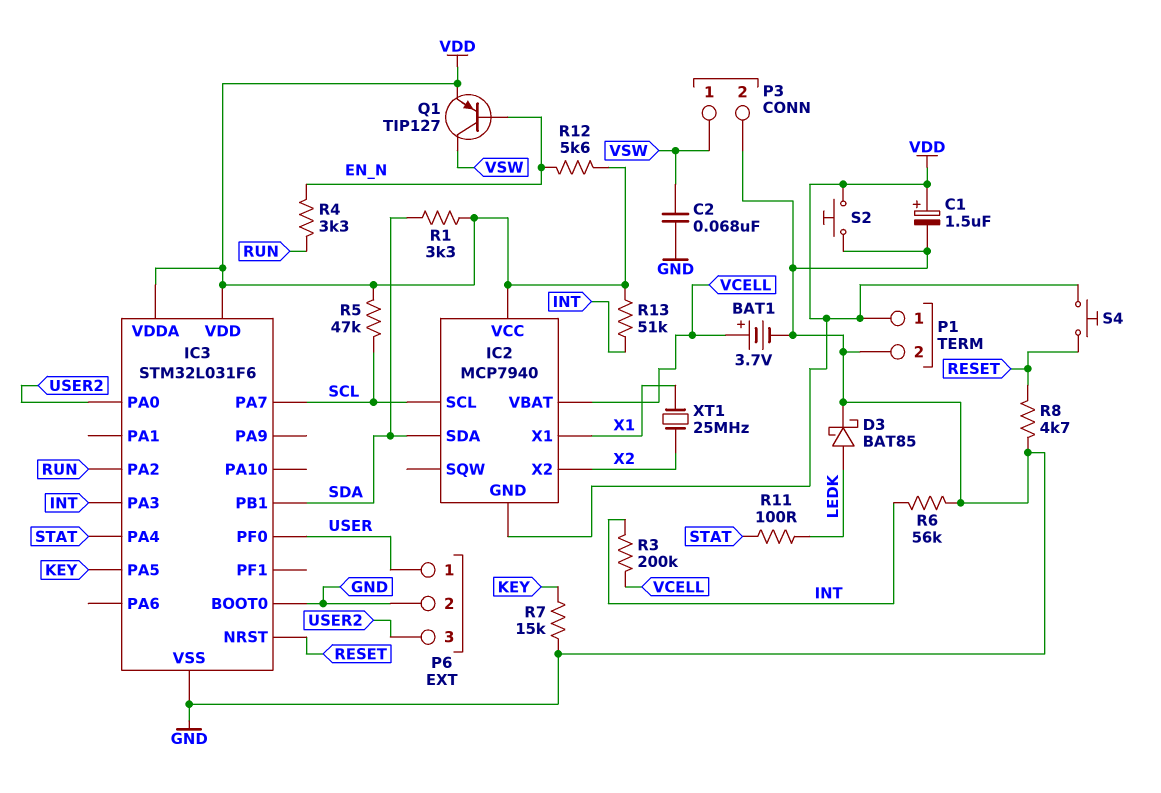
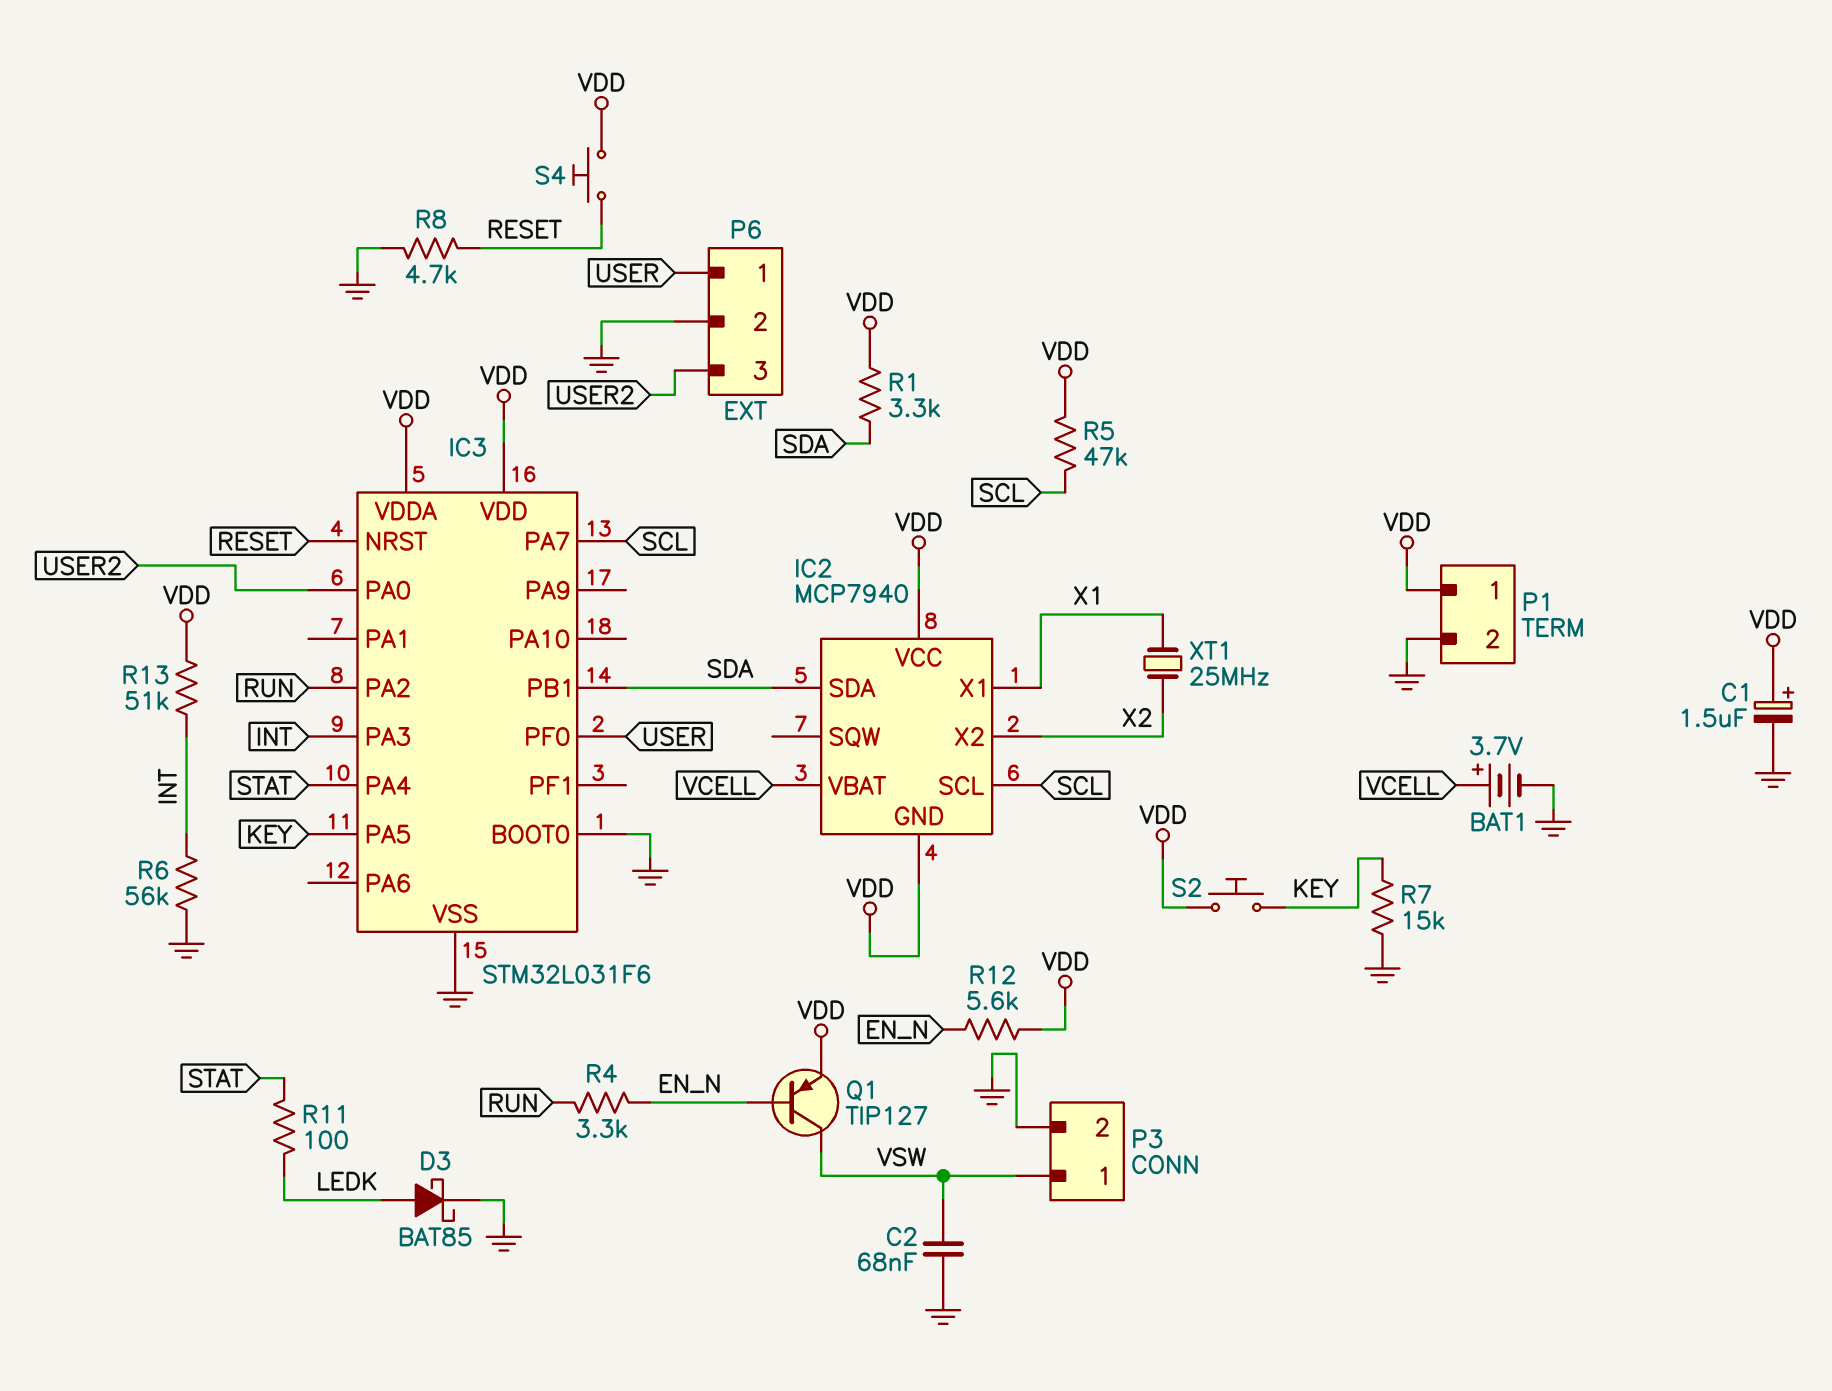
R3: 200k (INT, VCELL) -> none
S2: button (GND, VDD) -> button (KEY, VDD)

